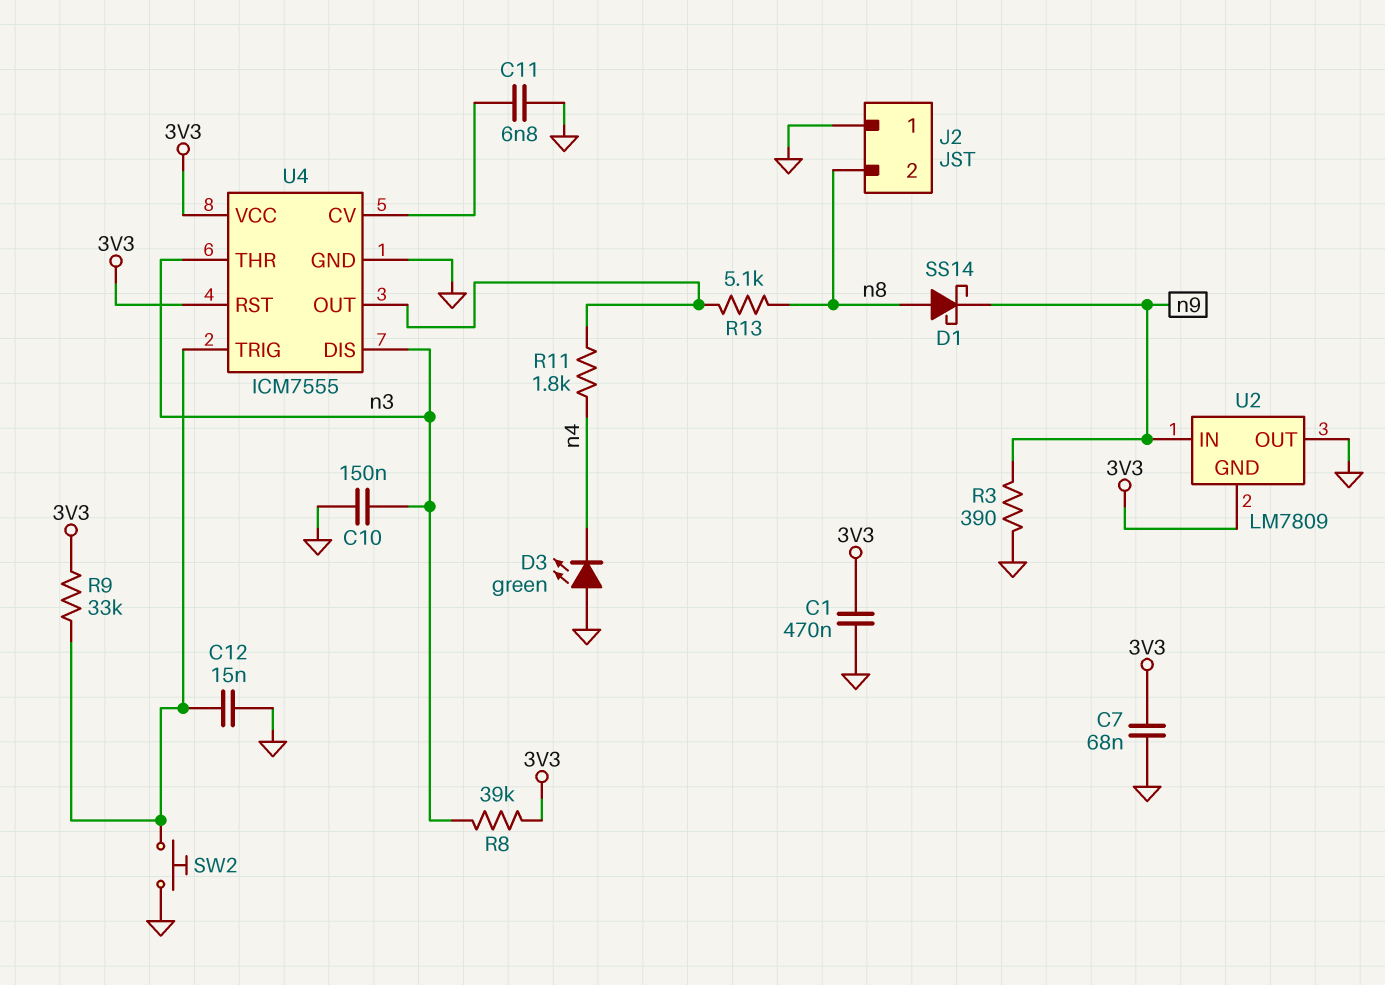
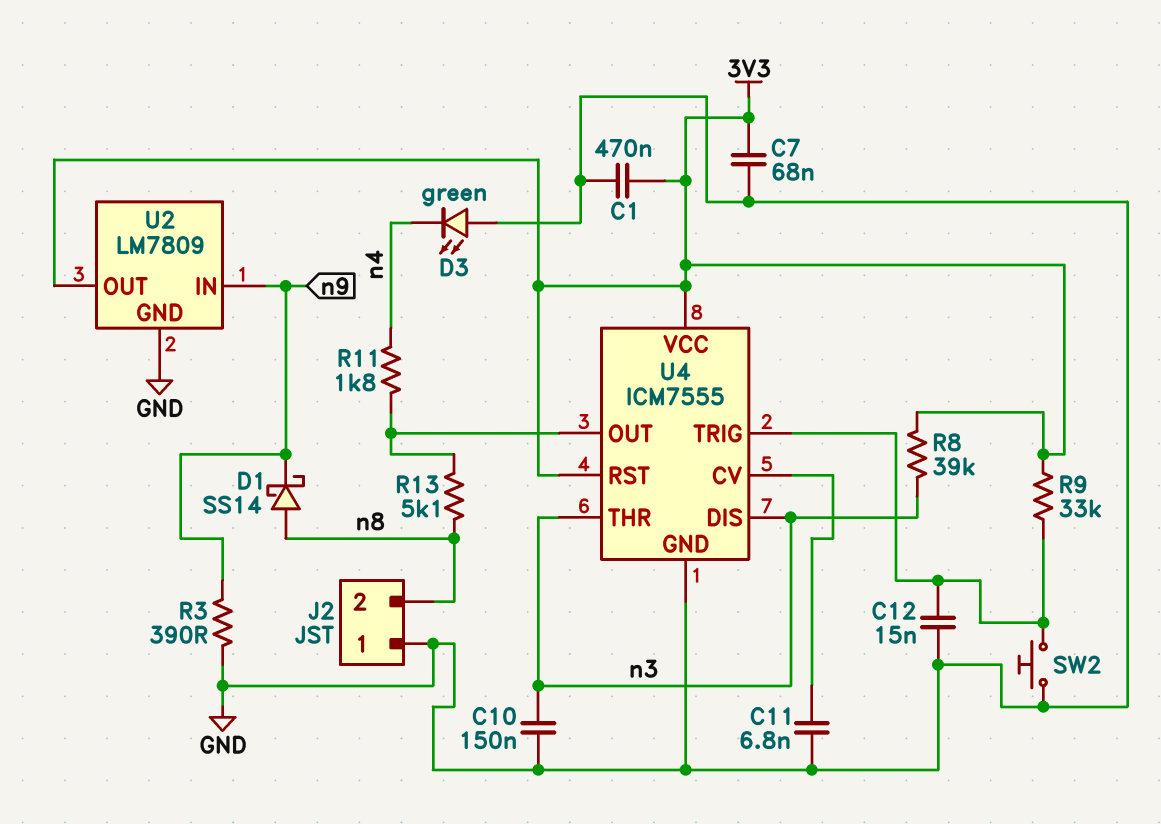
U2 pin GND: 3V3 -> GND
U2 pin OUT: GND -> 3V3

